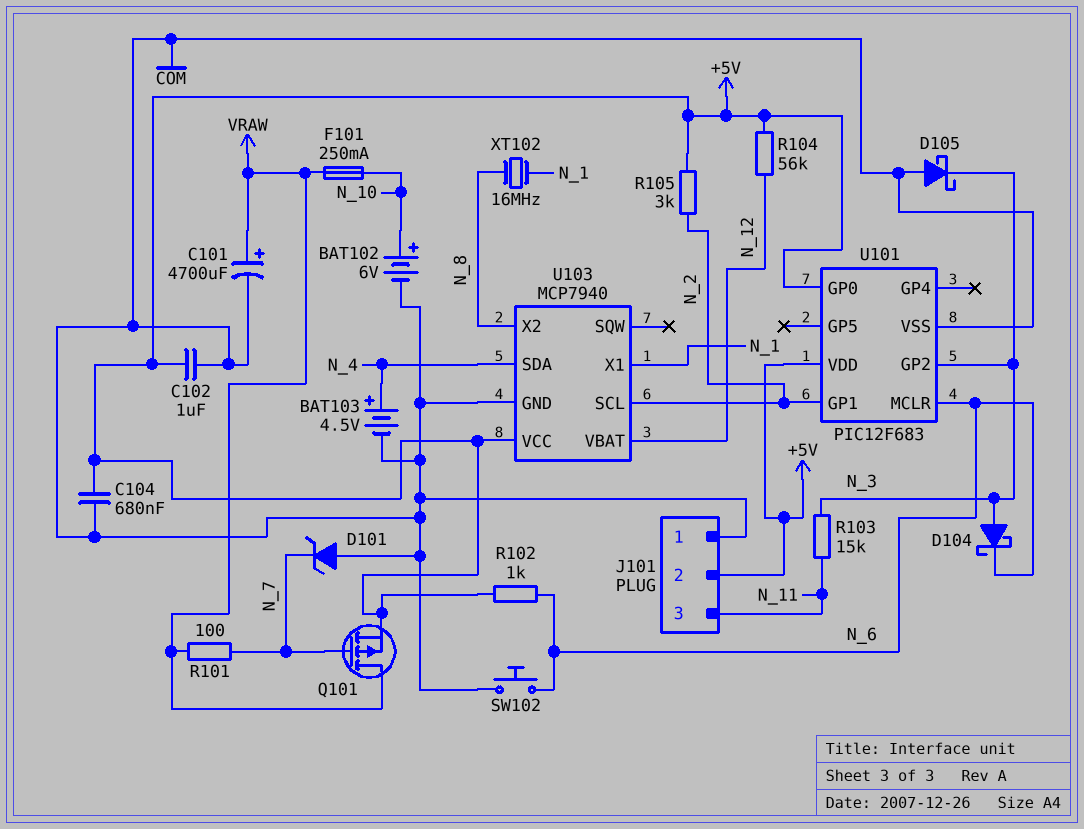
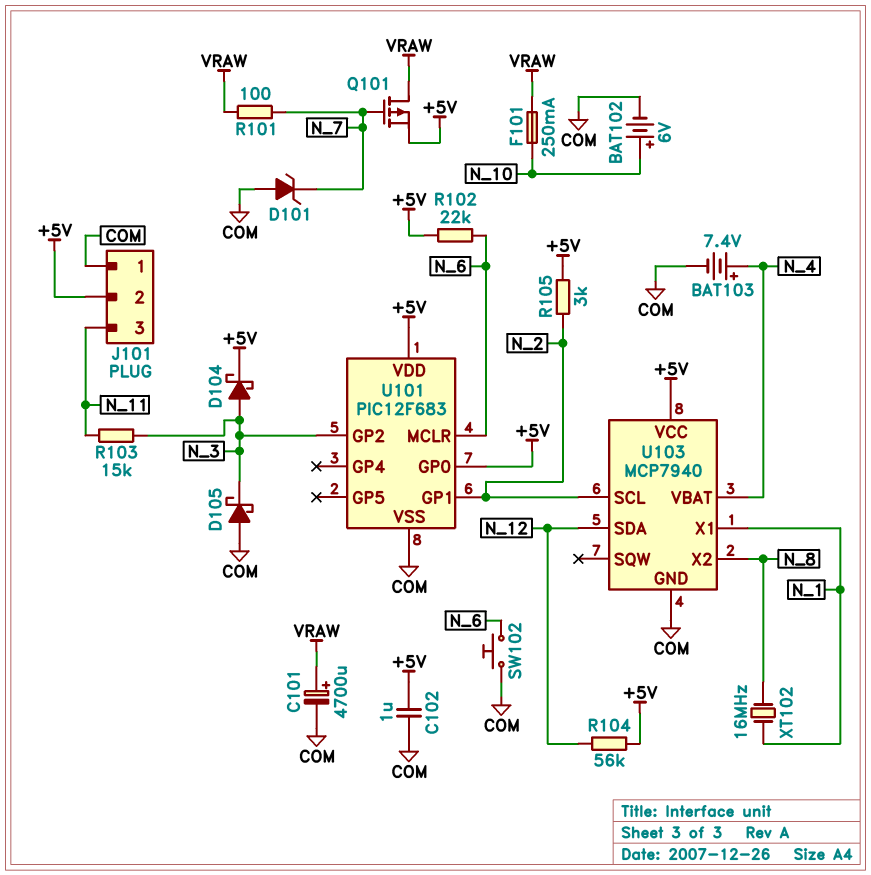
BAT103: 4.5V (plus N_4, minus COM) -> 7.4V (plus N_4, minus COM)
C104: 680nF (+5V, COM) -> none
D104: schottky (A N_3, K N_6) -> schottky (A N_3, K +5V)
R102: 1k (+5V, N_6) -> 22k (+5V, N_6)
U103 pin SDA: N_4 -> N_12
U103 pin VBAT: N_12 -> N_4

